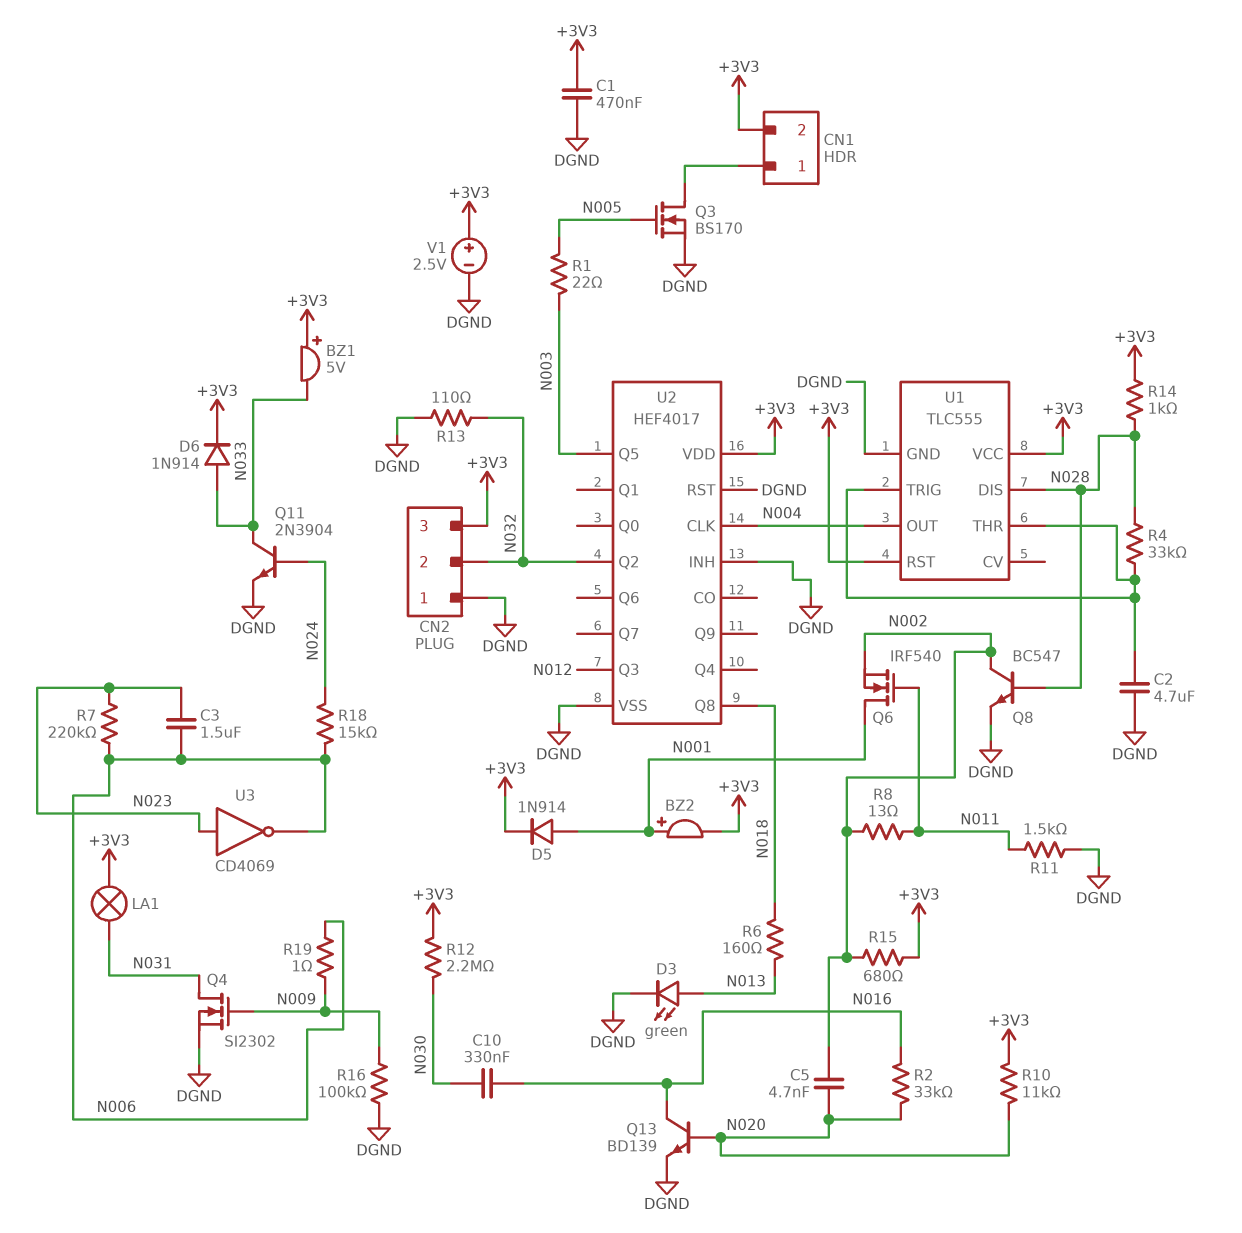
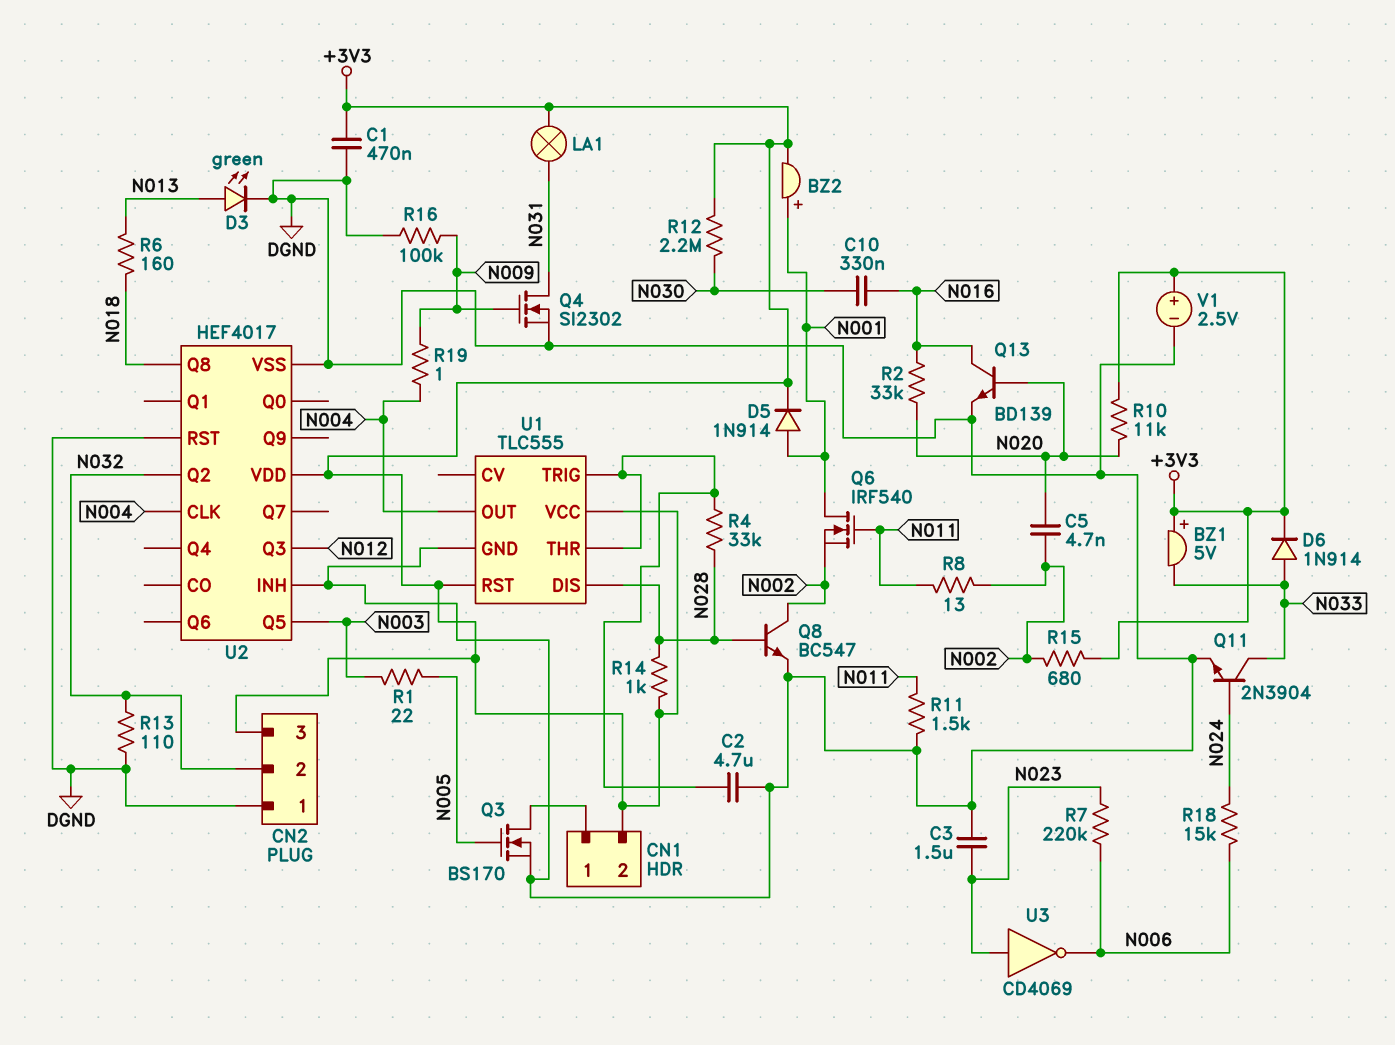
C3: 1.5uF (N006, N023) -> 1.5uF (DGND, N023)
R19: 1 (N006, N009) -> 1 (N004, N009)

